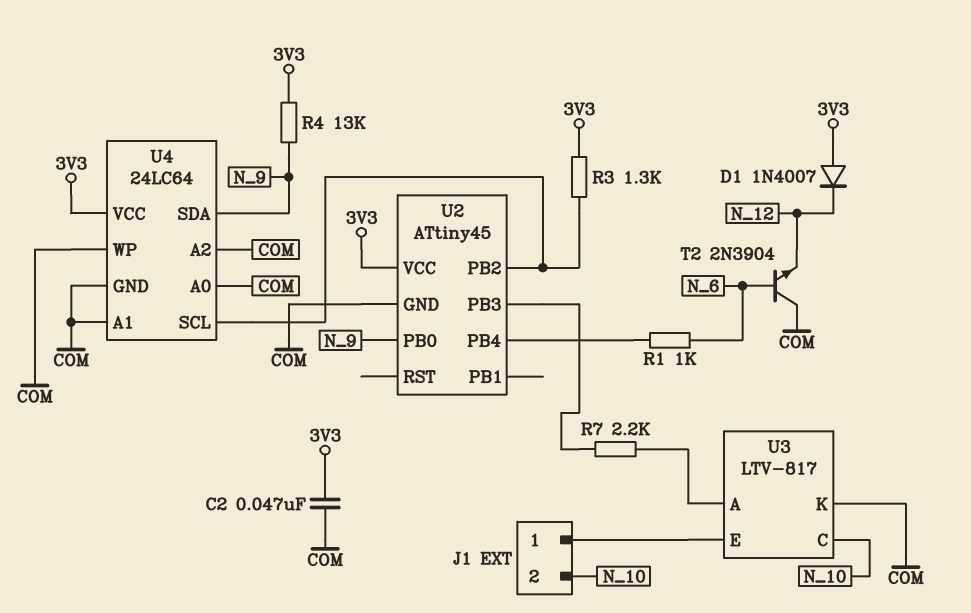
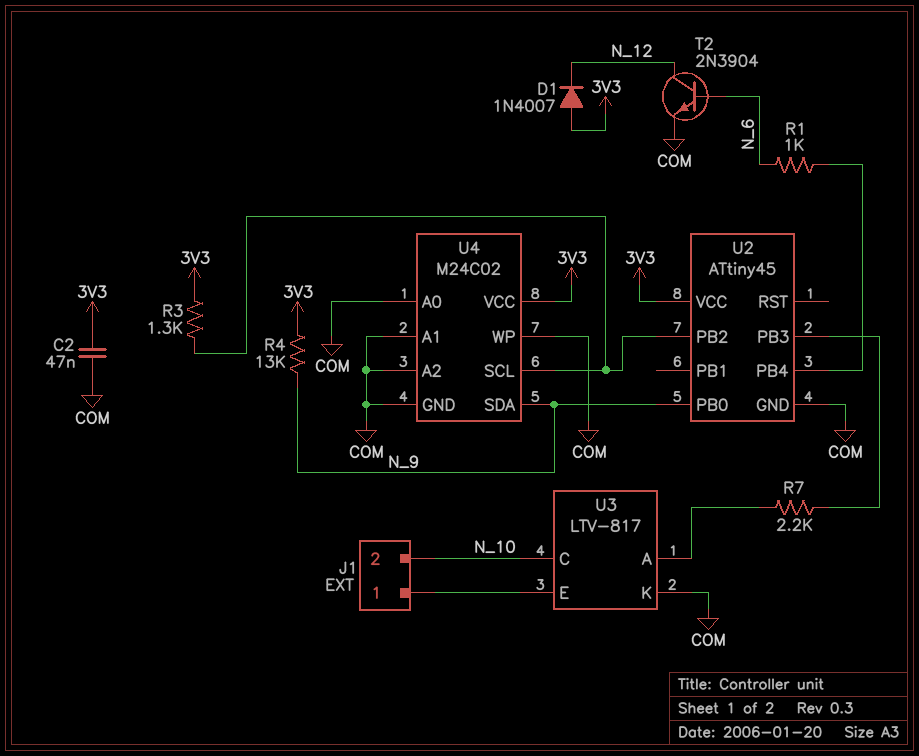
T2: NPN 2N3904 (B N_6, C COM, E N_12) -> NPN 2N3904 (B N_6, C N_12, E COM)
U4: 24LC64 -> M24C02

